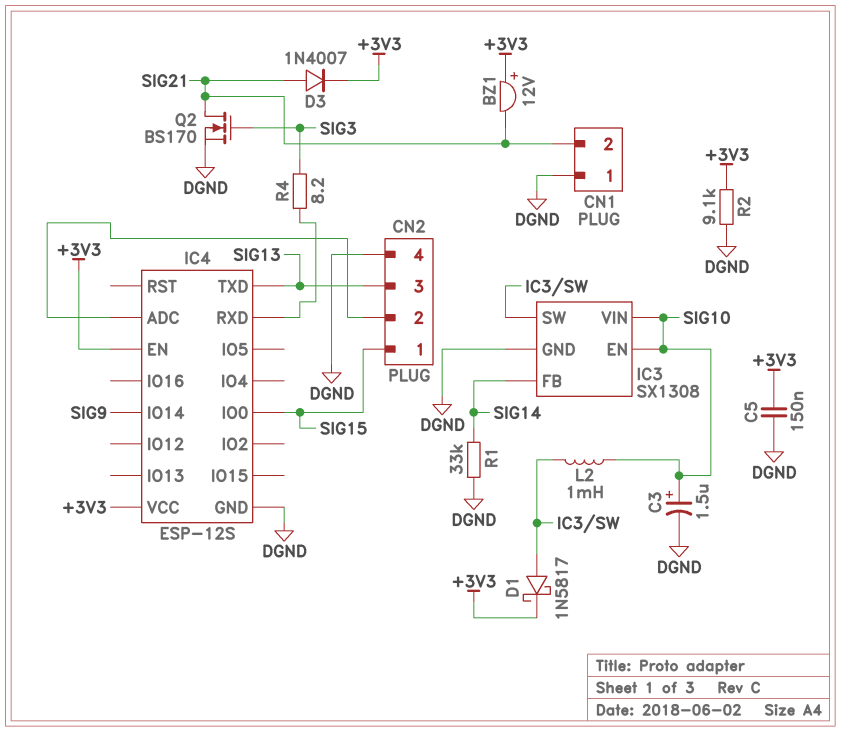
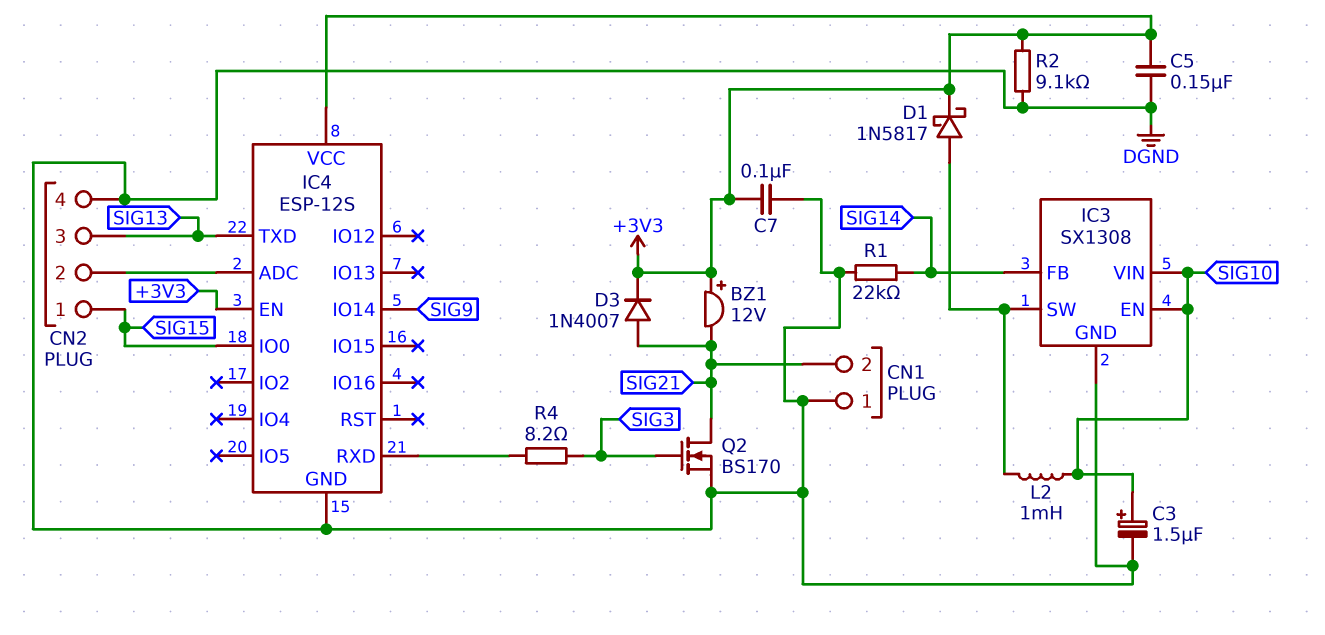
C7: none -> 100nF (+3V3, DGND)
R1: 33k (DGND, SIG14) -> 22k (DGND, SIG14)

